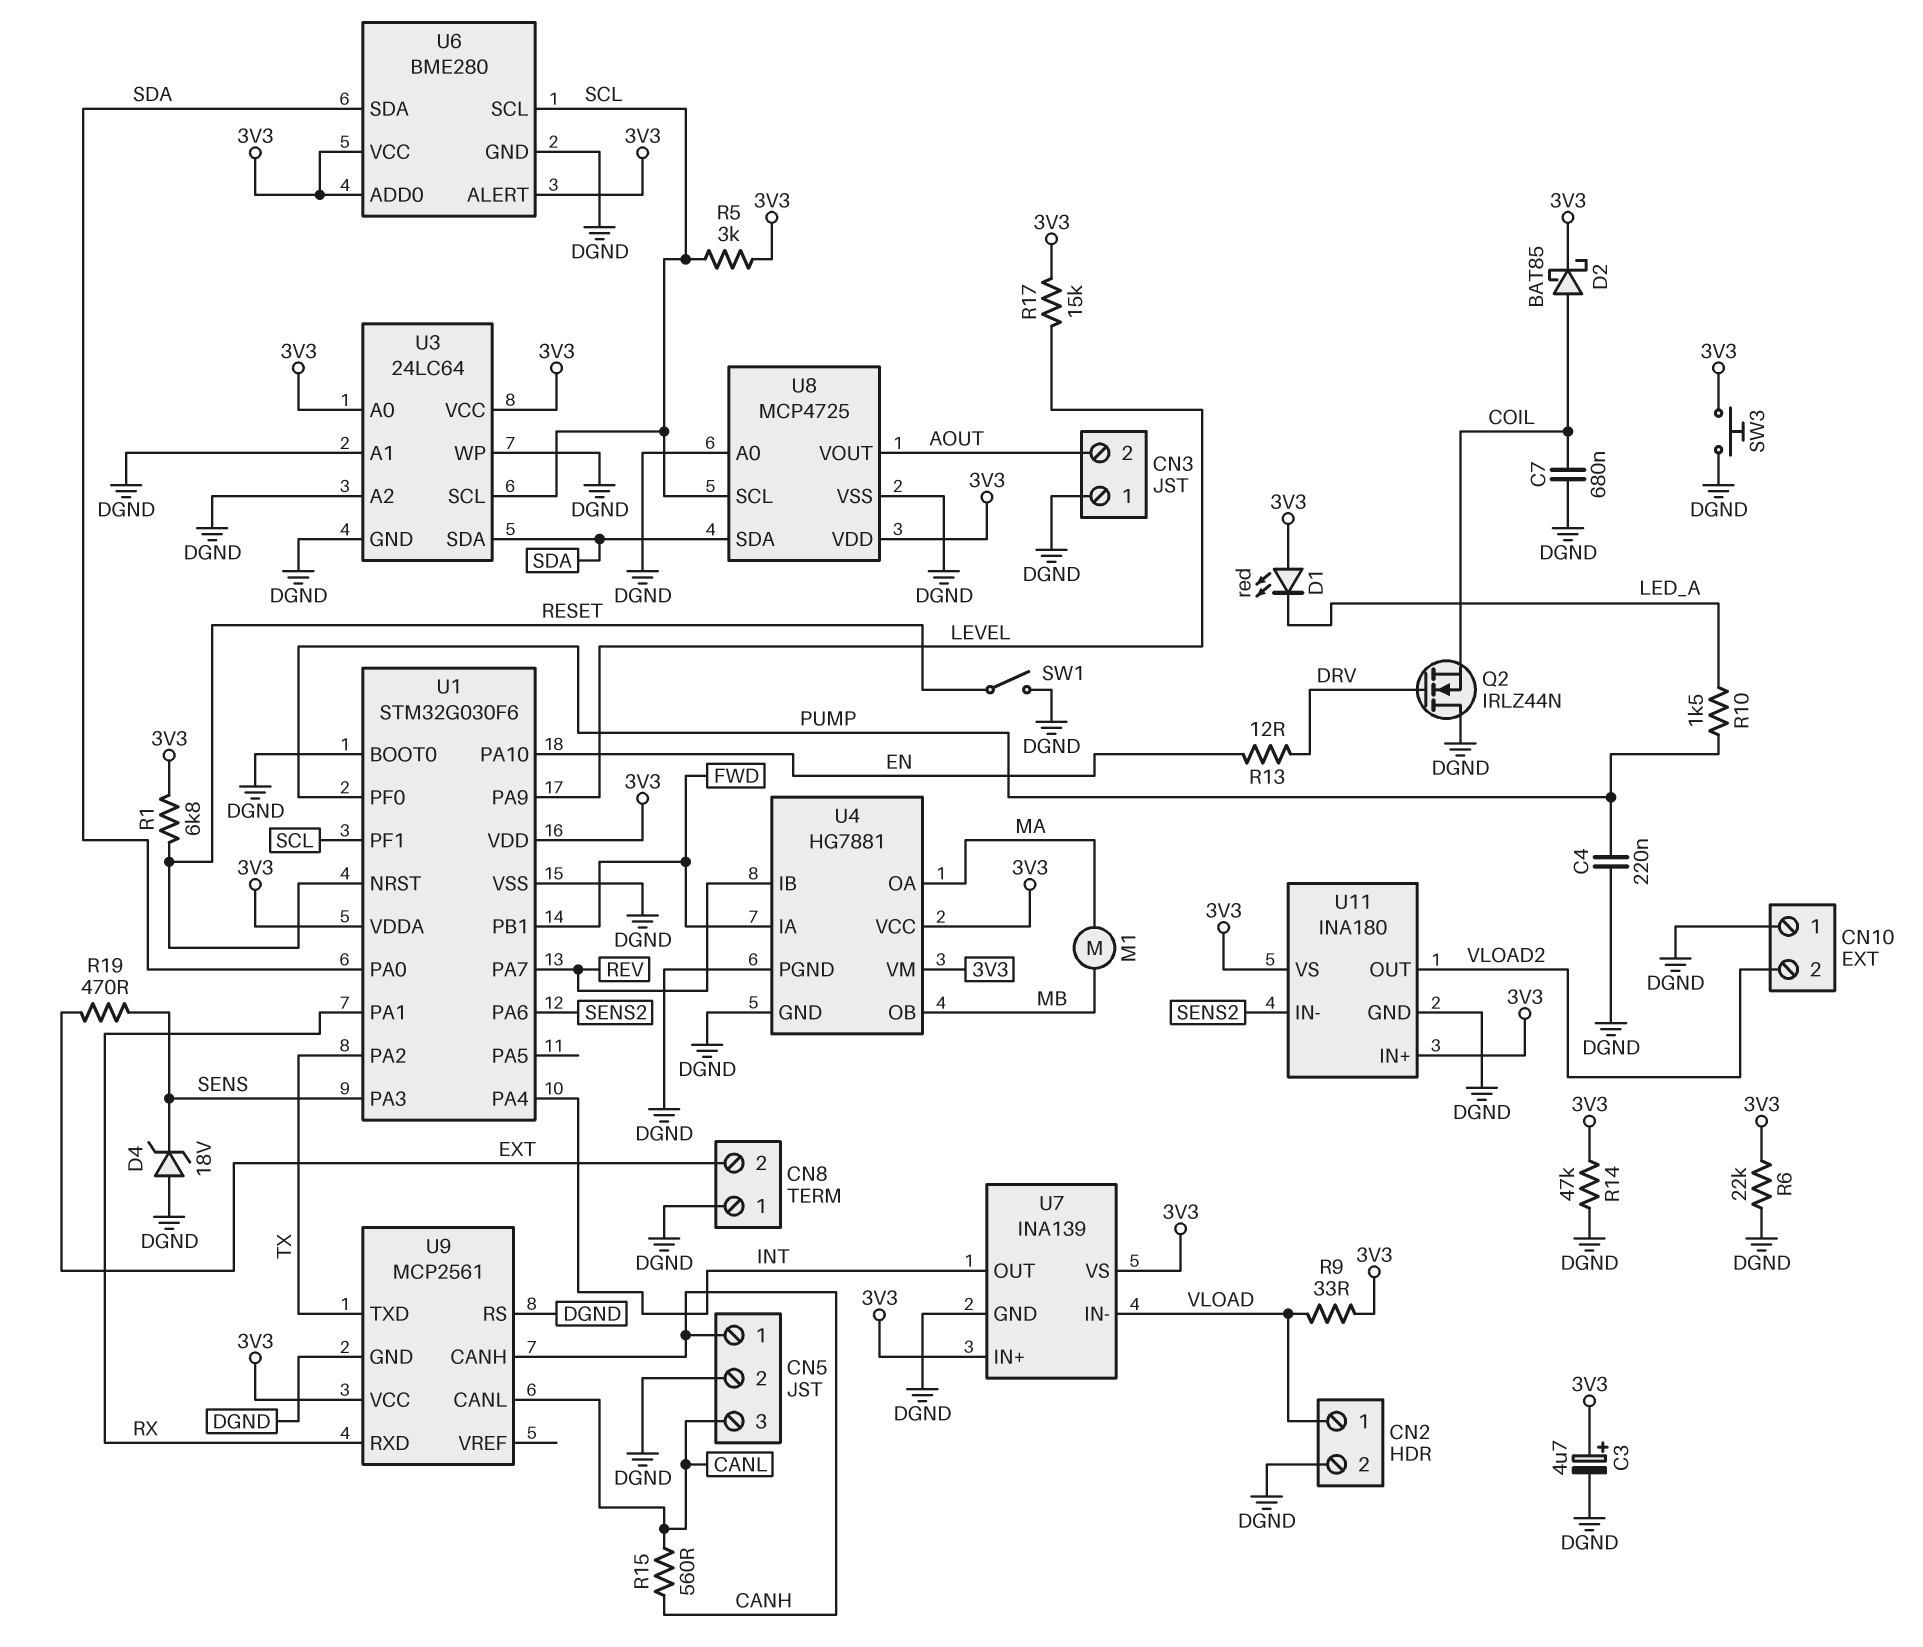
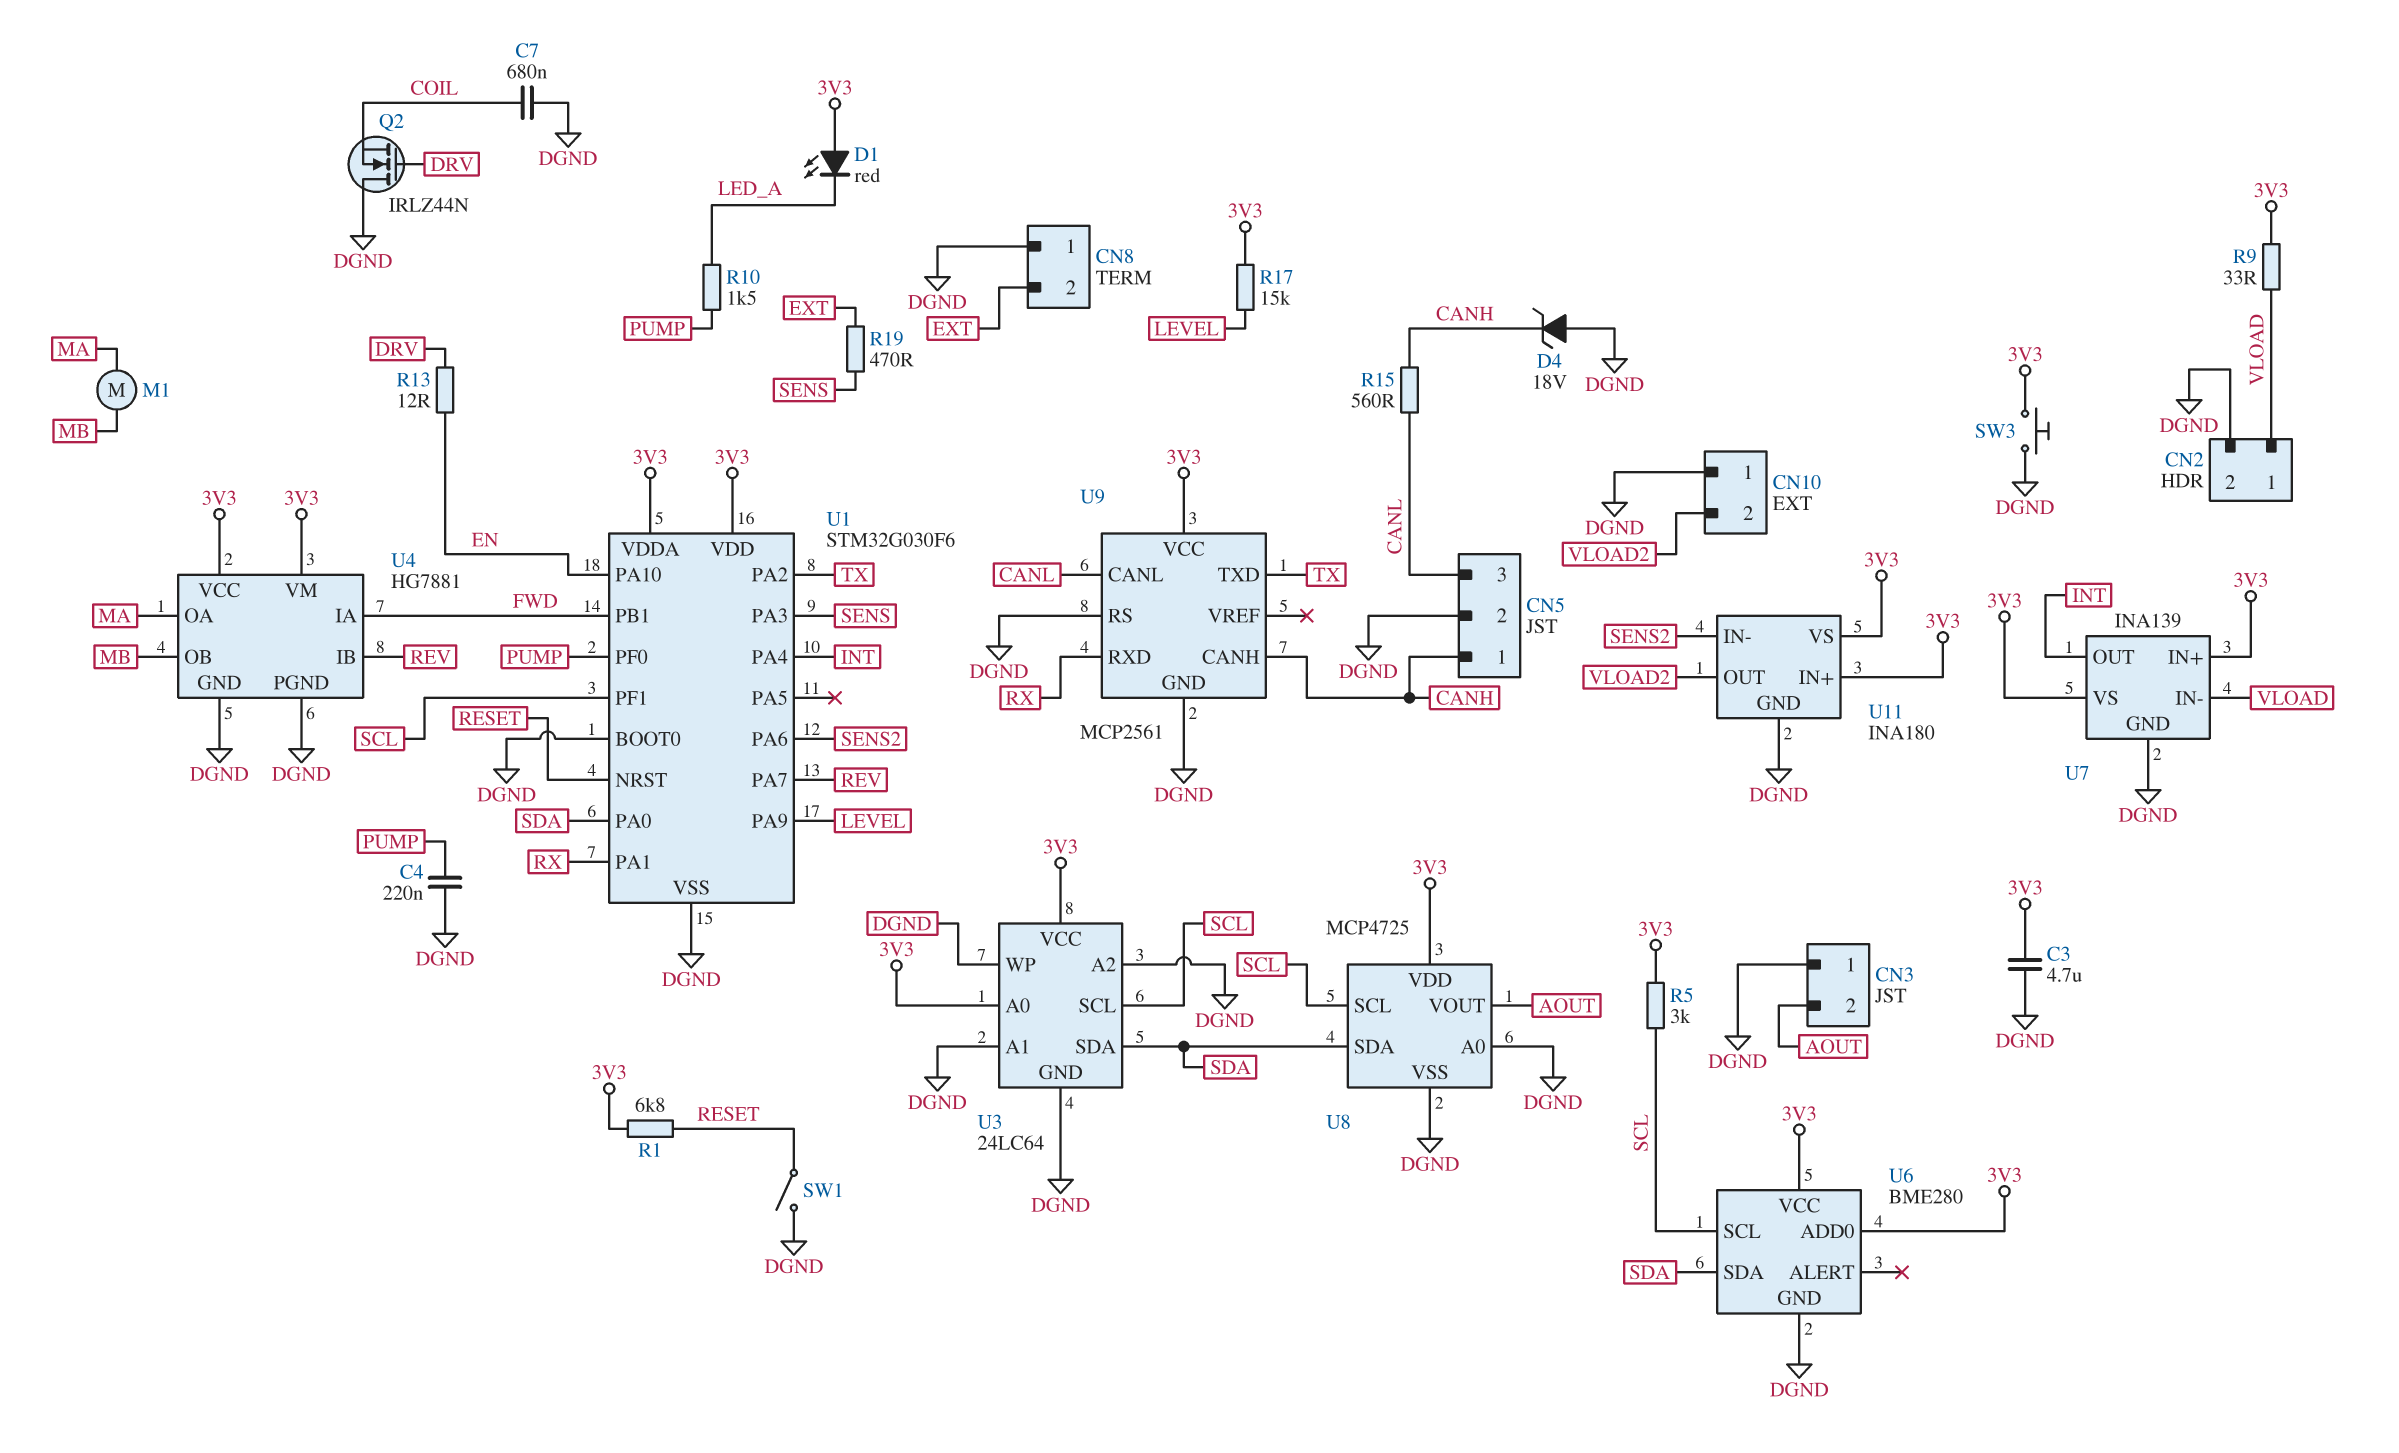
C3: 4.7uF (plus 3V3, minus DGND) -> 4.7uF (3V3, DGND)
D2: schottky BAT85 (A COIL, K 3V3) -> none
D4: zener 18V (A DGND, K SENS) -> zener 18V (A DGND, K CANH)
R6: 22k (3V3, DGND) -> none
R14: 47k (3V3, DGND) -> none
U6 pin ALERT: 3V3 -> none

